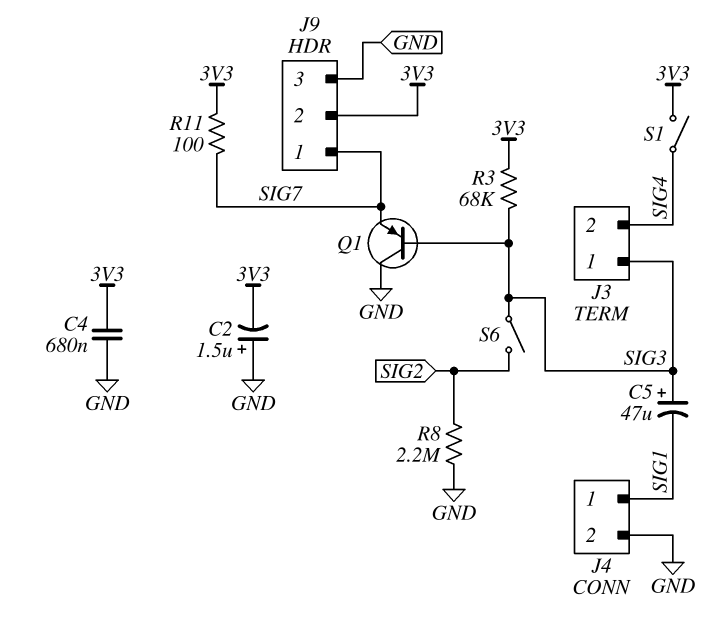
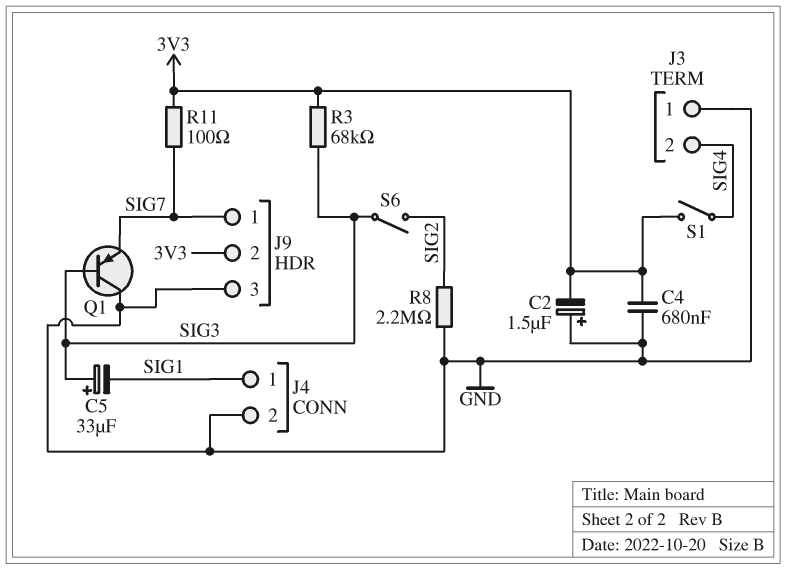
C5: 47uF (plus SIG3, minus SIG1) -> 33uF (plus SIG3, minus SIG1)
J3 pin 1: SIG3 -> GND

